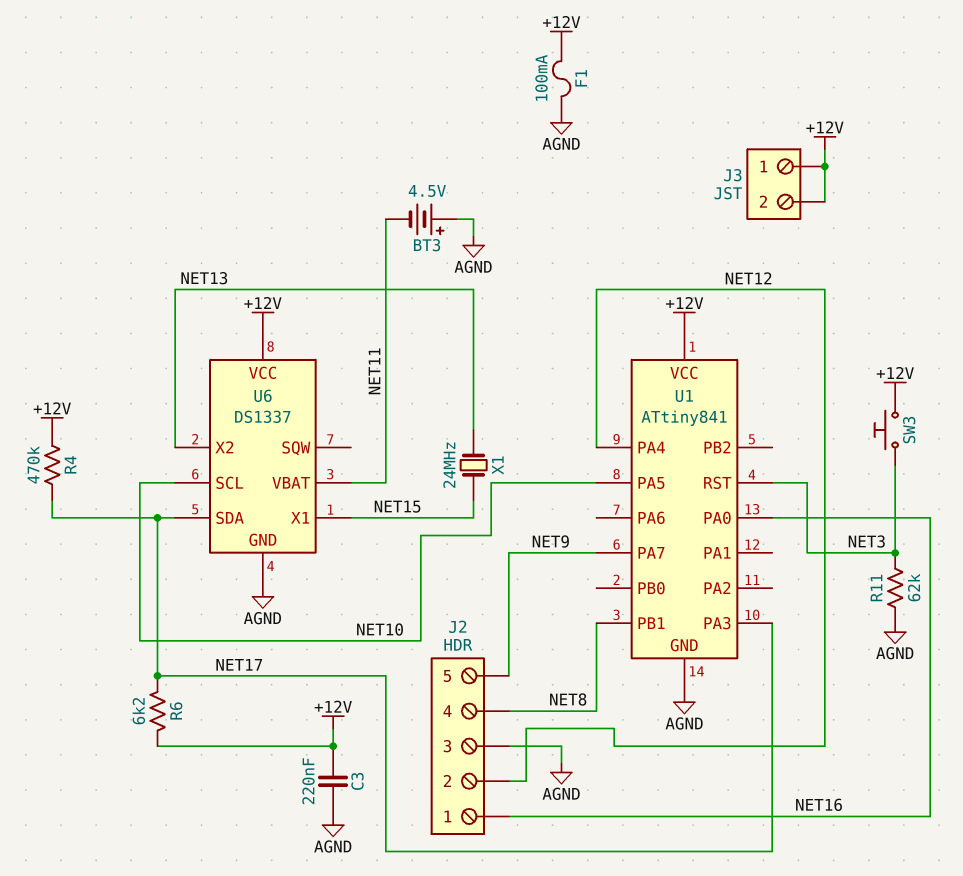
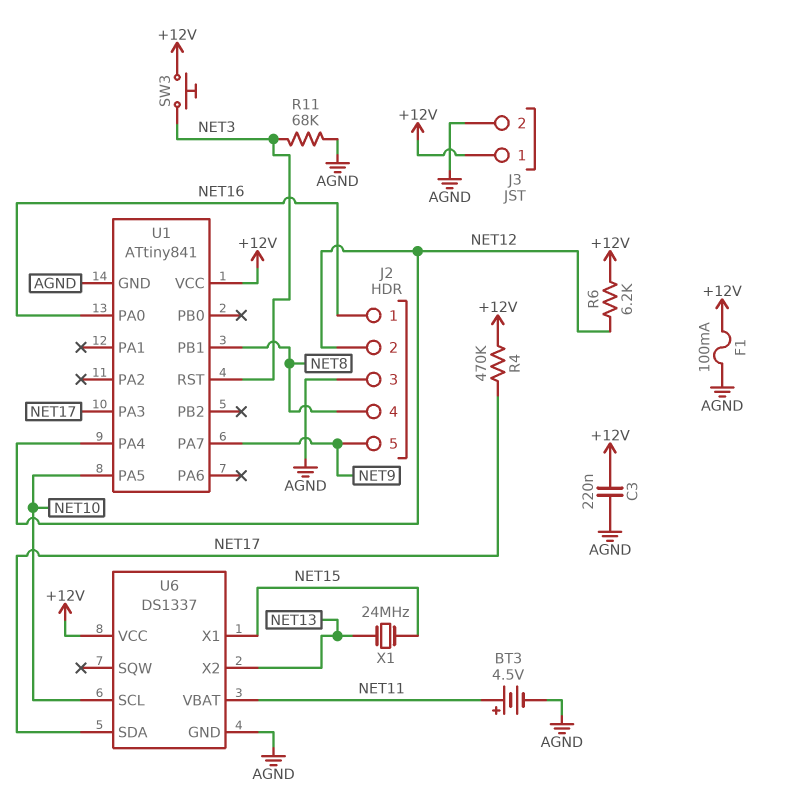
BT3: 4.5V (plus AGND, minus NET11) -> 4.5V (plus NET11, minus AGND)
J3 pin 2: +12V -> AGND
R6: 6.2k (+12V, NET17) -> 6.2k (+12V, NET12)
R11: 62k (AGND, NET3) -> 68k (AGND, NET3)

